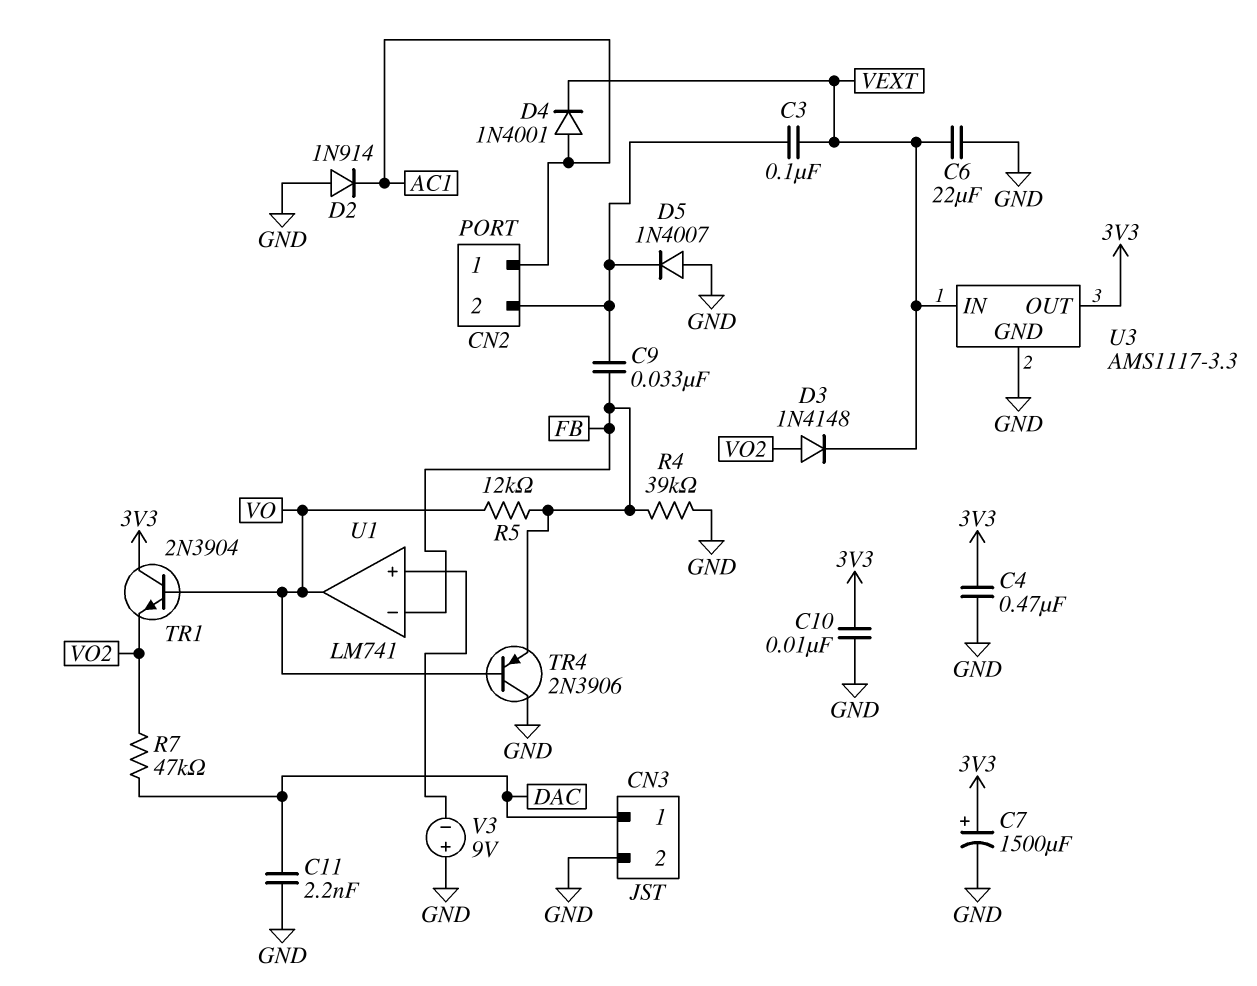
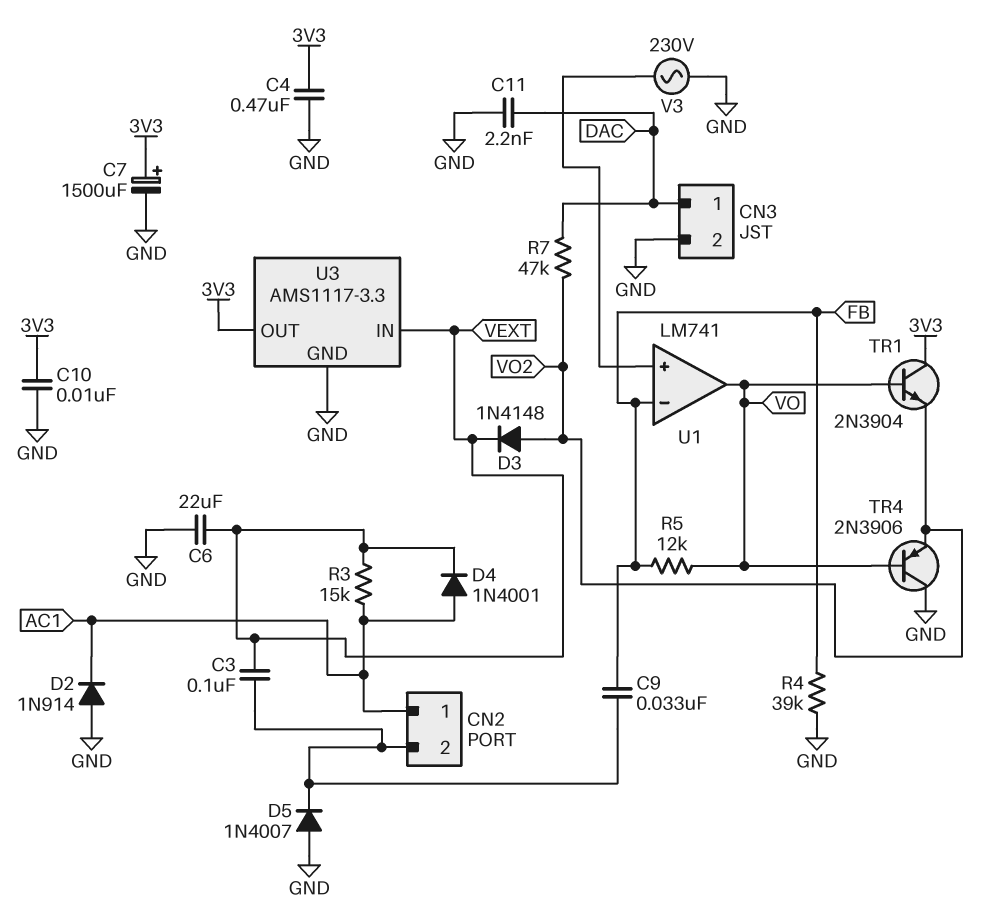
R3: none -> 15k (AC1, VEXT)
TR4: PNP 2N3906 (B VO, C GND, E FB) -> PNP 2N3906 (B VO, C GND, E VO2)
V3: 9V (plus GND, minus U1/in+) -> AC 230V (GND, U1/in+)

